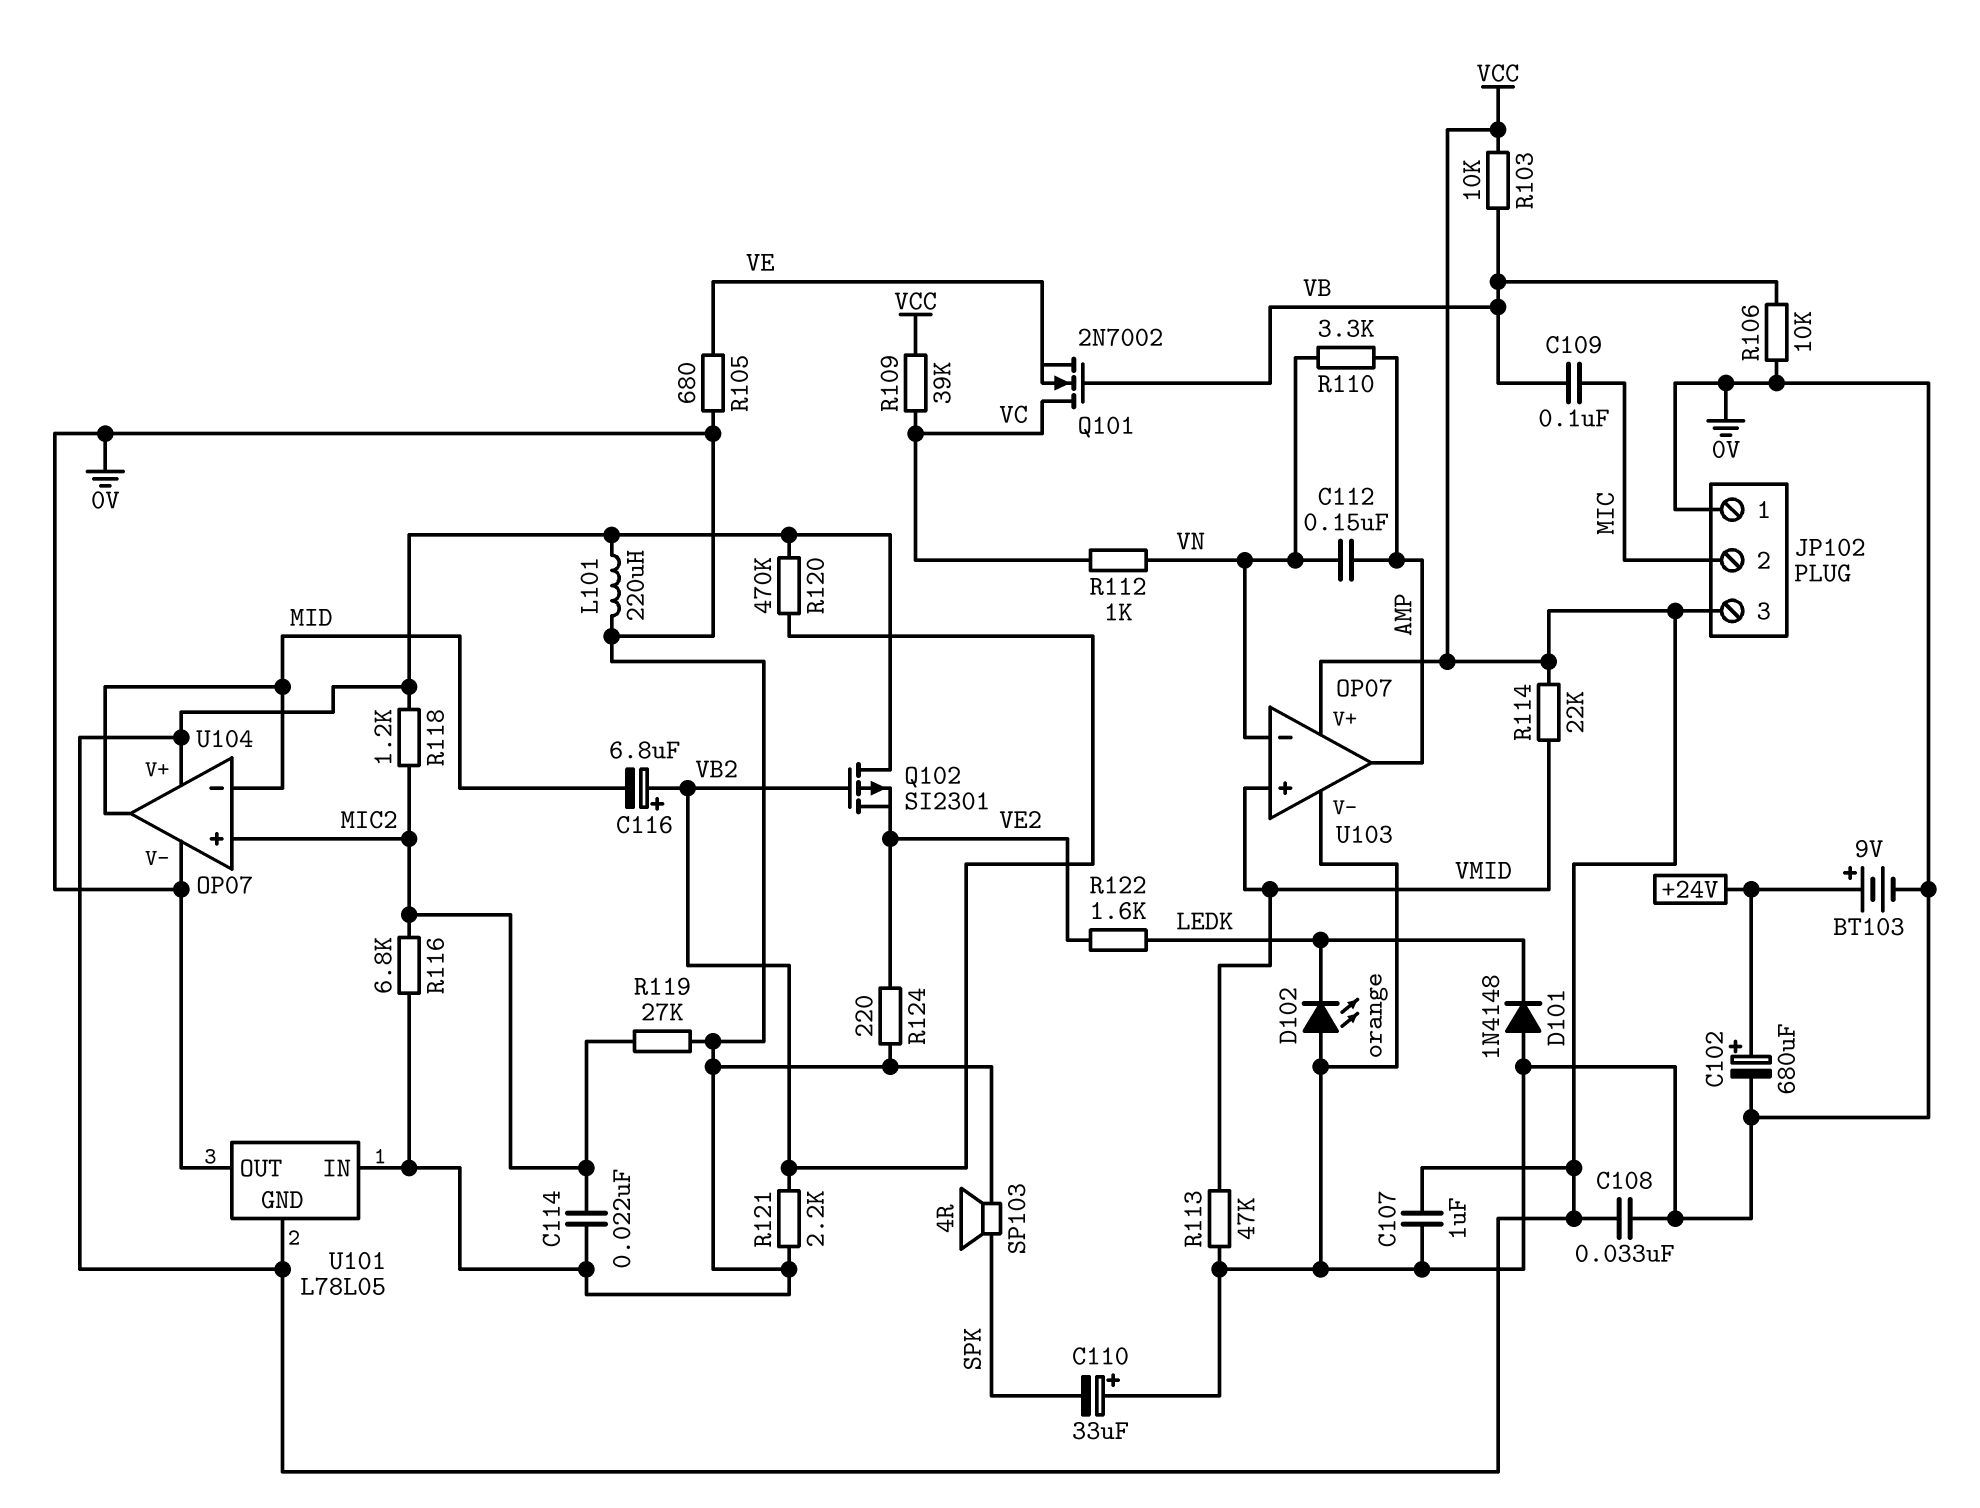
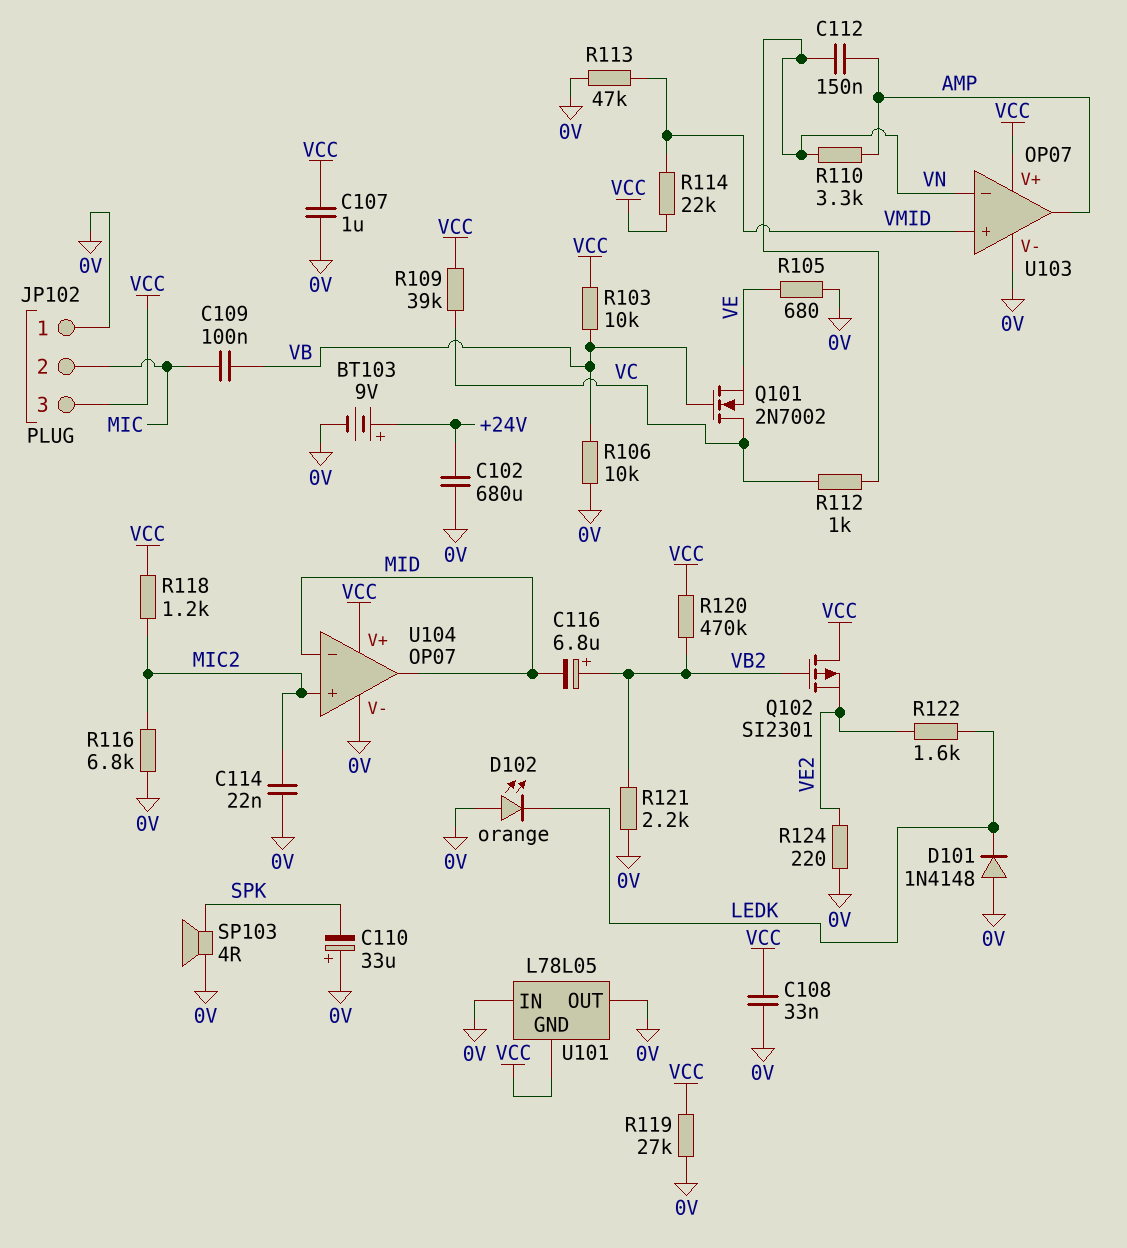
C102: 680uF (plus +24V, minus 0V) -> 680uF (+24V, 0V)
L101: 220uH (0V, VCC) -> none
R119: 27k (0V, MIC2) -> 27k (0V, VCC)

